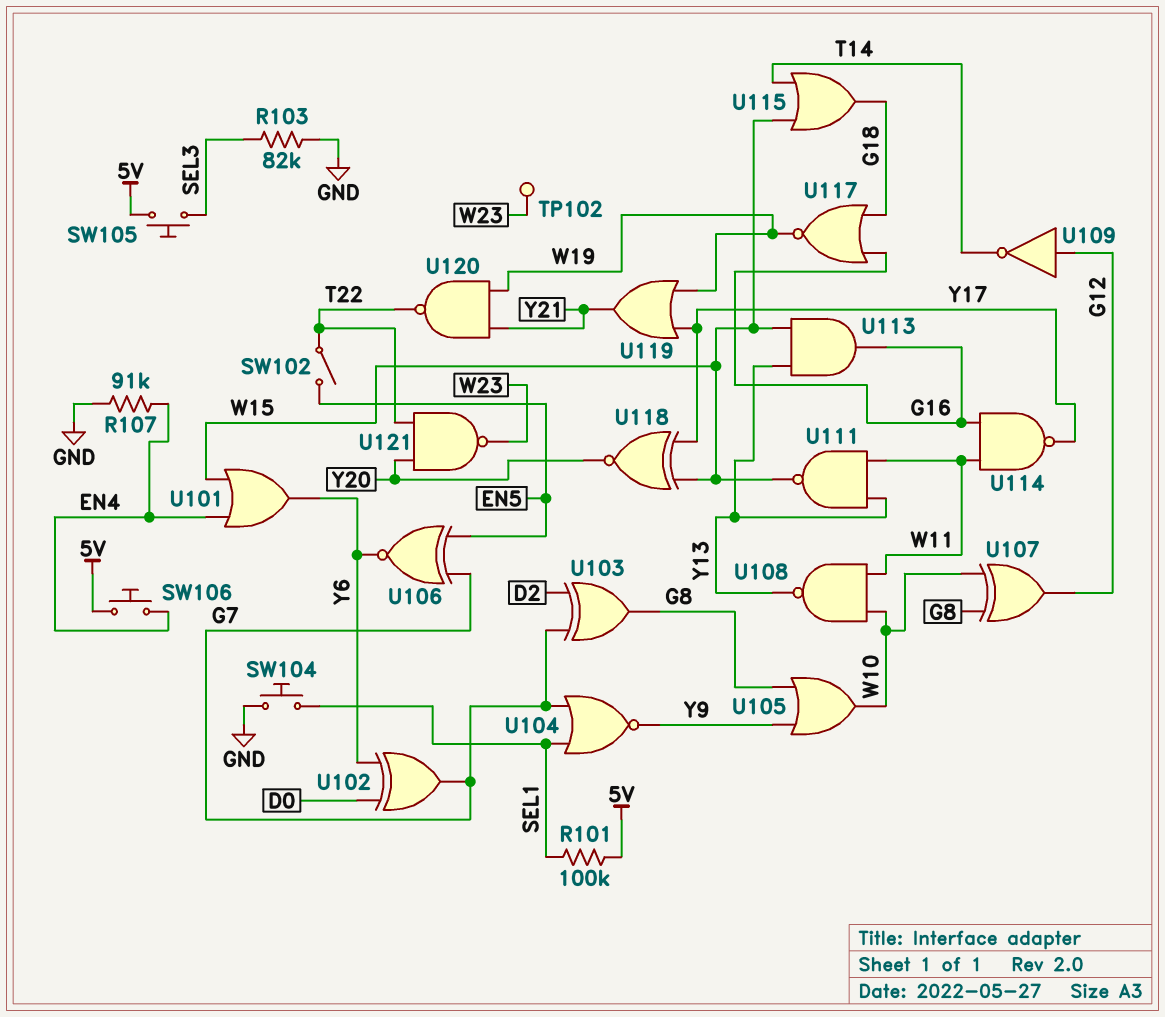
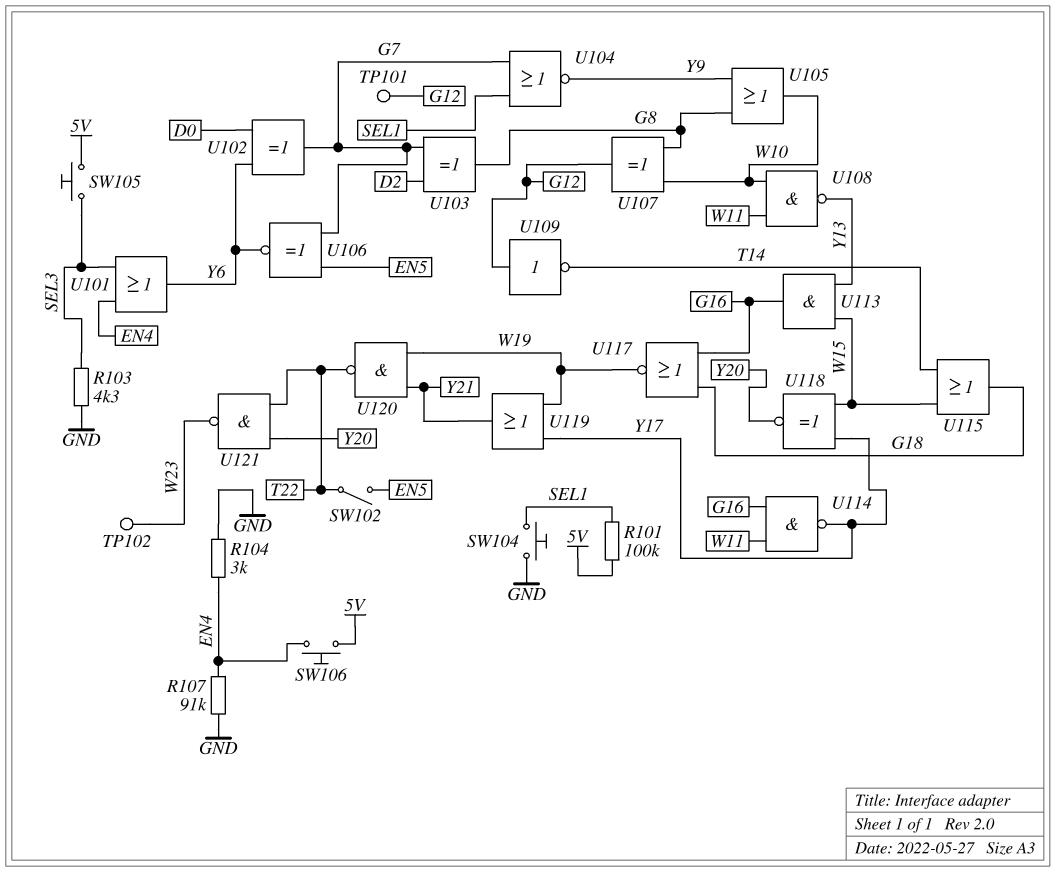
R103: 82k (GND, SEL3) -> 4.3k (GND, SEL3)
R104: none -> 3k (EN4, GND)
TP101: none -> test point (G12)
U101: OR (in EN4, in W15, out Y6) -> OR (in EN4, in SEL3, out Y6)
U111: NAND (in W11, in Y13, out W15) -> none

